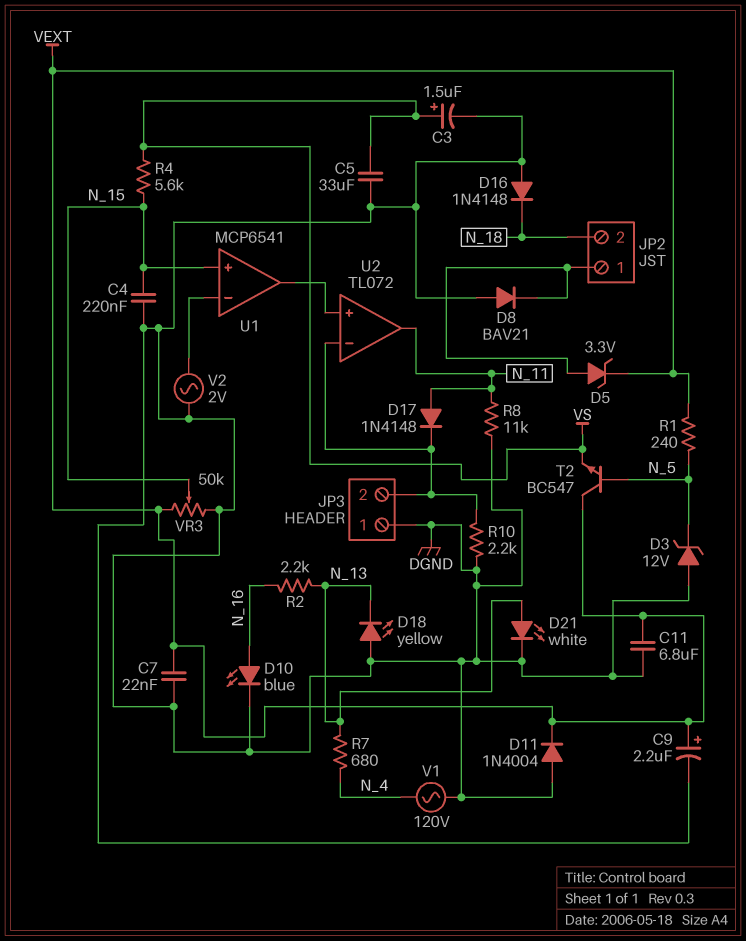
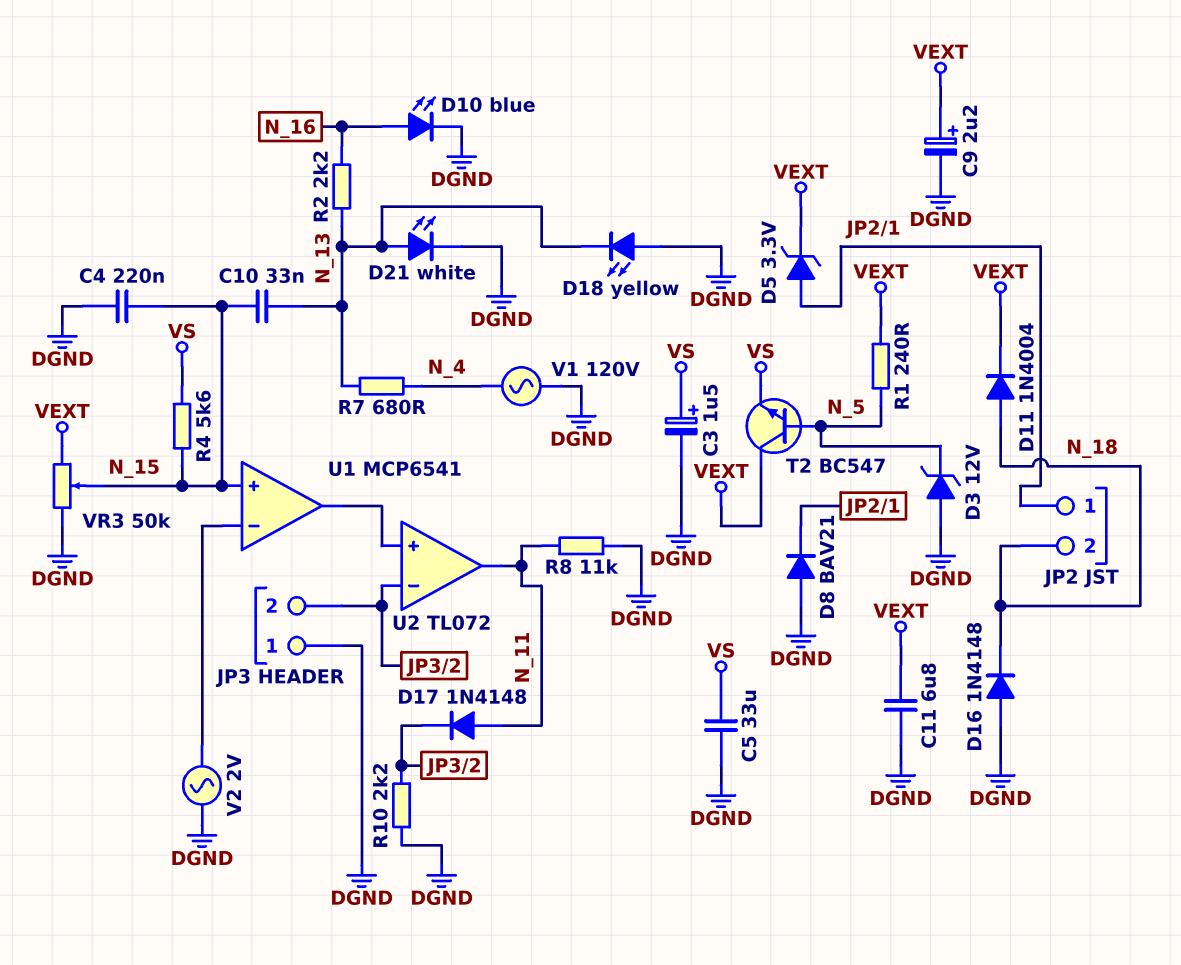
C7: 22nF (DGND, VEXT) -> none
C10: none -> 33nF (N_13, N_15)
D11: diode 1N4004 (A DGND, K VEXT) -> diode 1N4004 (A N_18, K VEXT)

